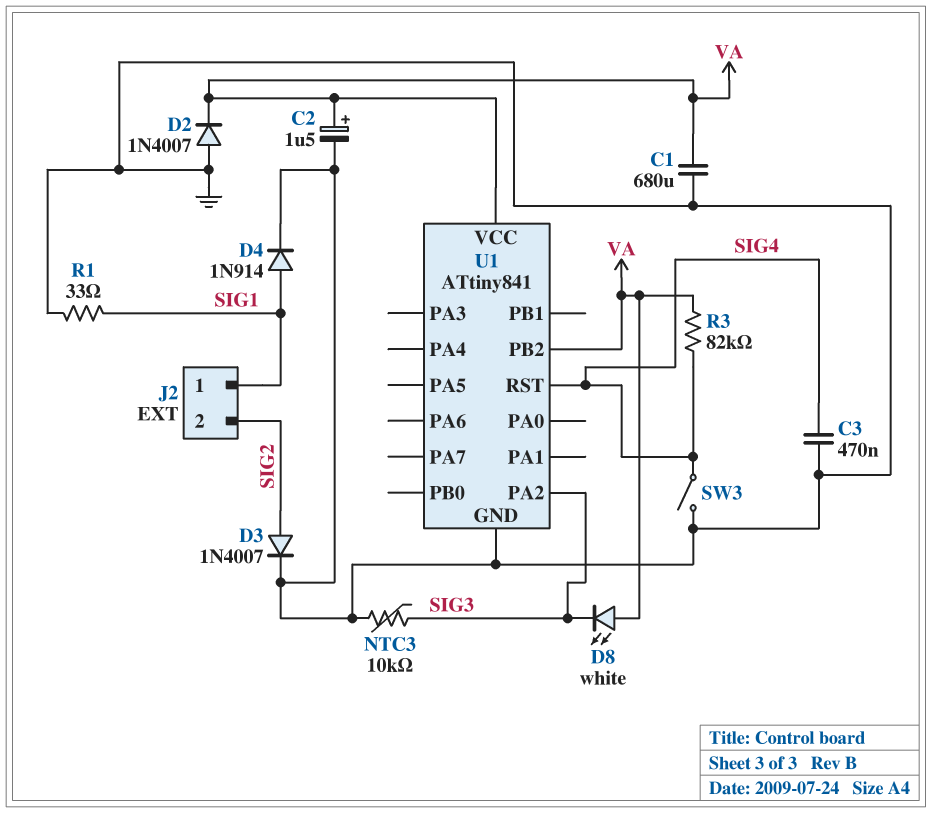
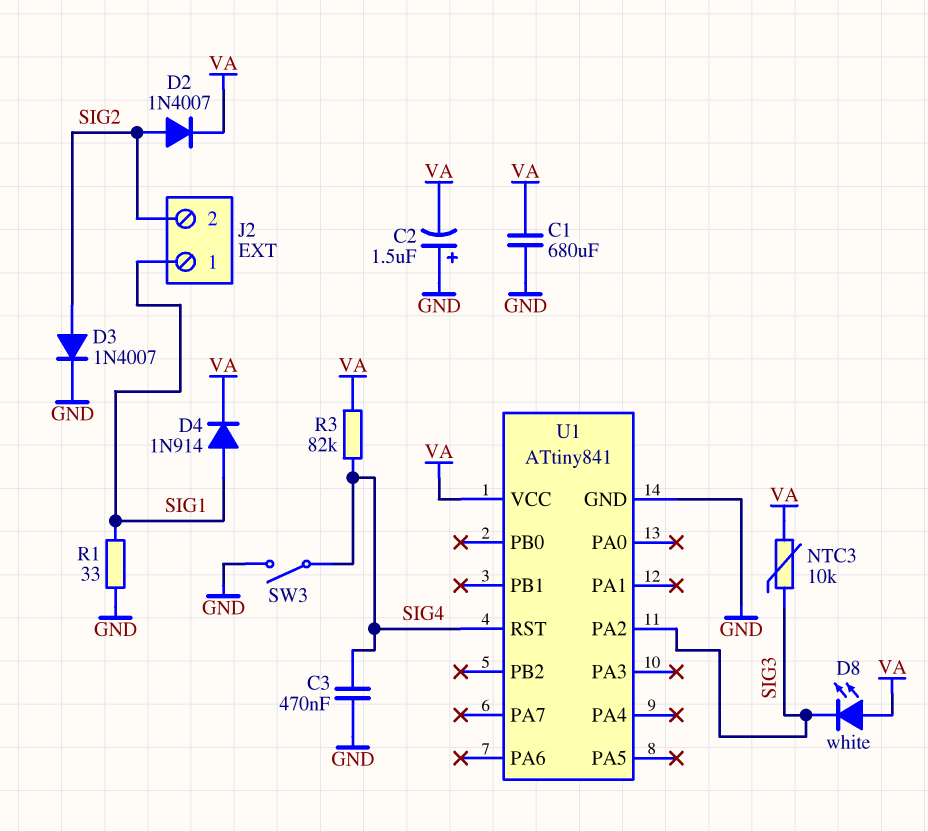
C2: 1.5uF (plus VA, minus GND) -> 1.5uF (plus GND, minus VA)
D2: diode 1N4007 (A GND, K VA) -> diode 1N4007 (A SIG2, K VA)
D4: diode 1N914 (A SIG1, K GND) -> diode 1N914 (A SIG1, K VA)
NTC3: 10k (GND, SIG3) -> 10k (SIG3, VA)
U1 pin PB2: VA -> none

